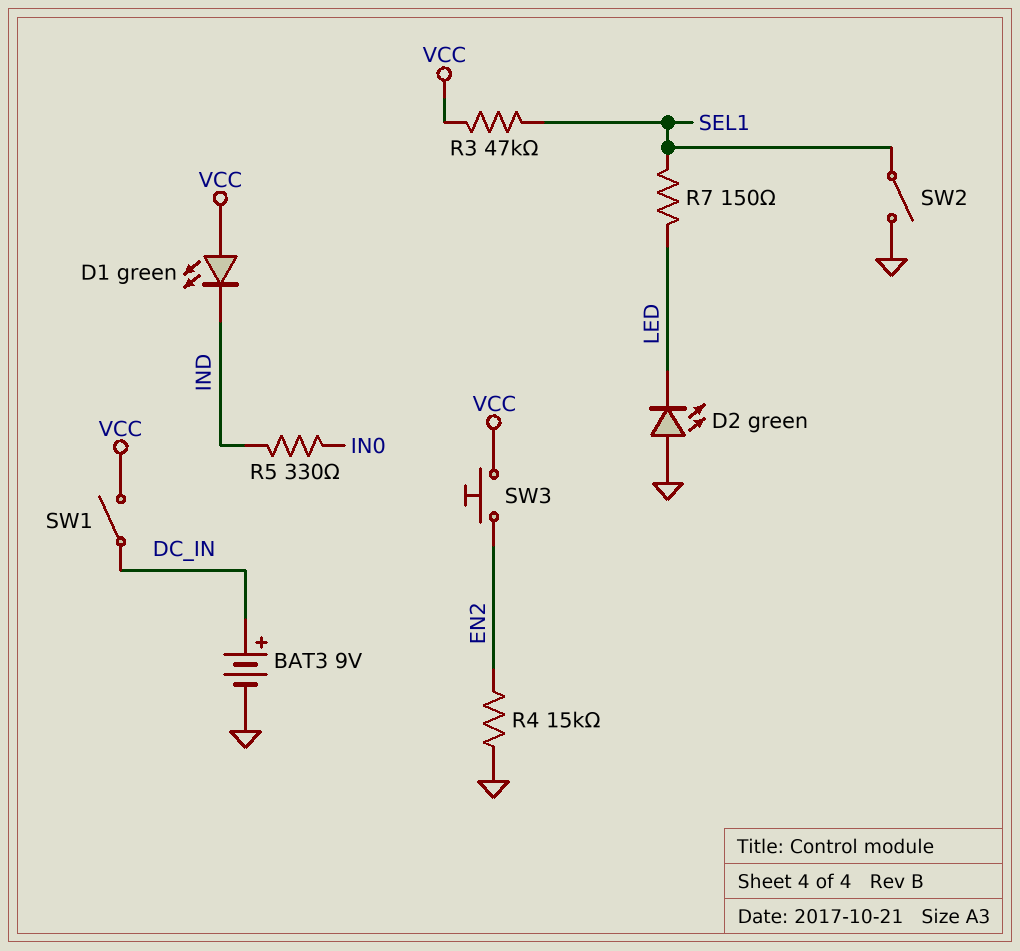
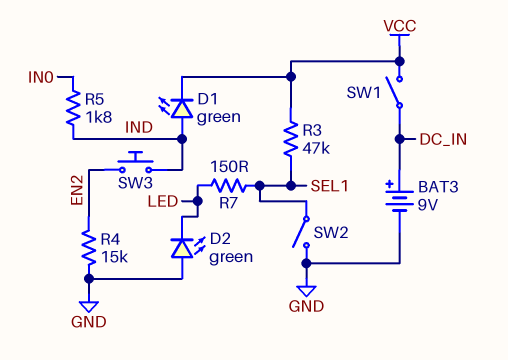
D1: LED green (A VCC, K IND) -> LED green (A IND, K VCC)
R5: 330 (IN0, IND) -> 1.8k (IN0, IND)
SW3: button (EN2, VCC) -> button (EN2, IND)

